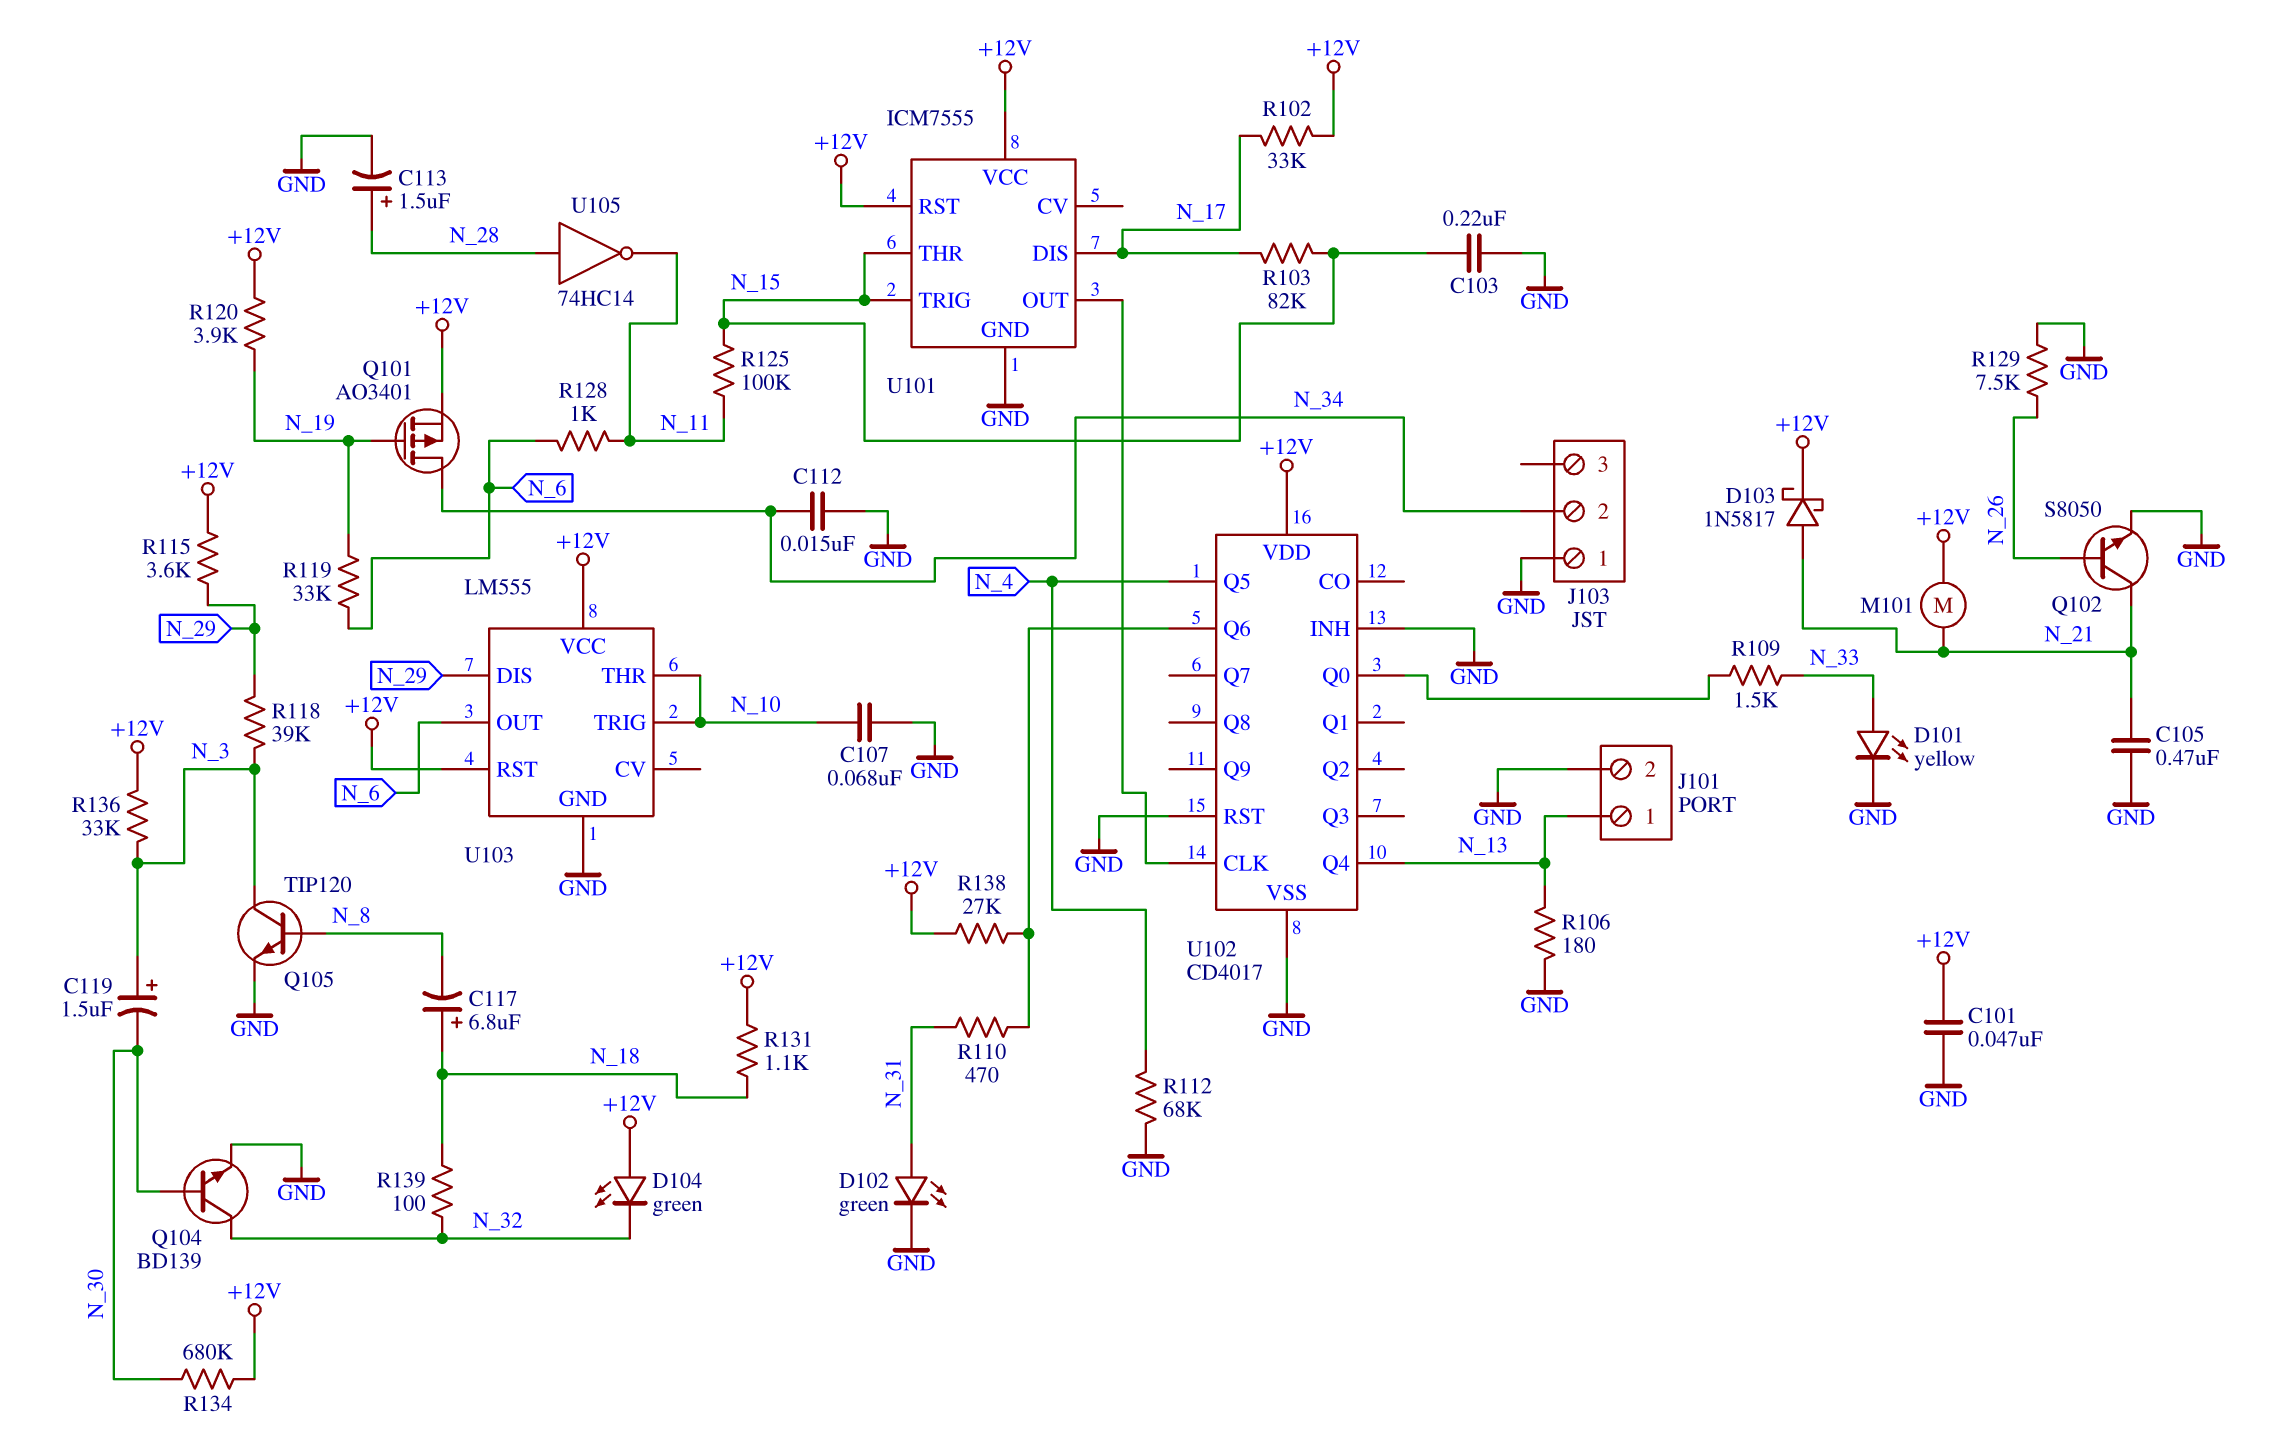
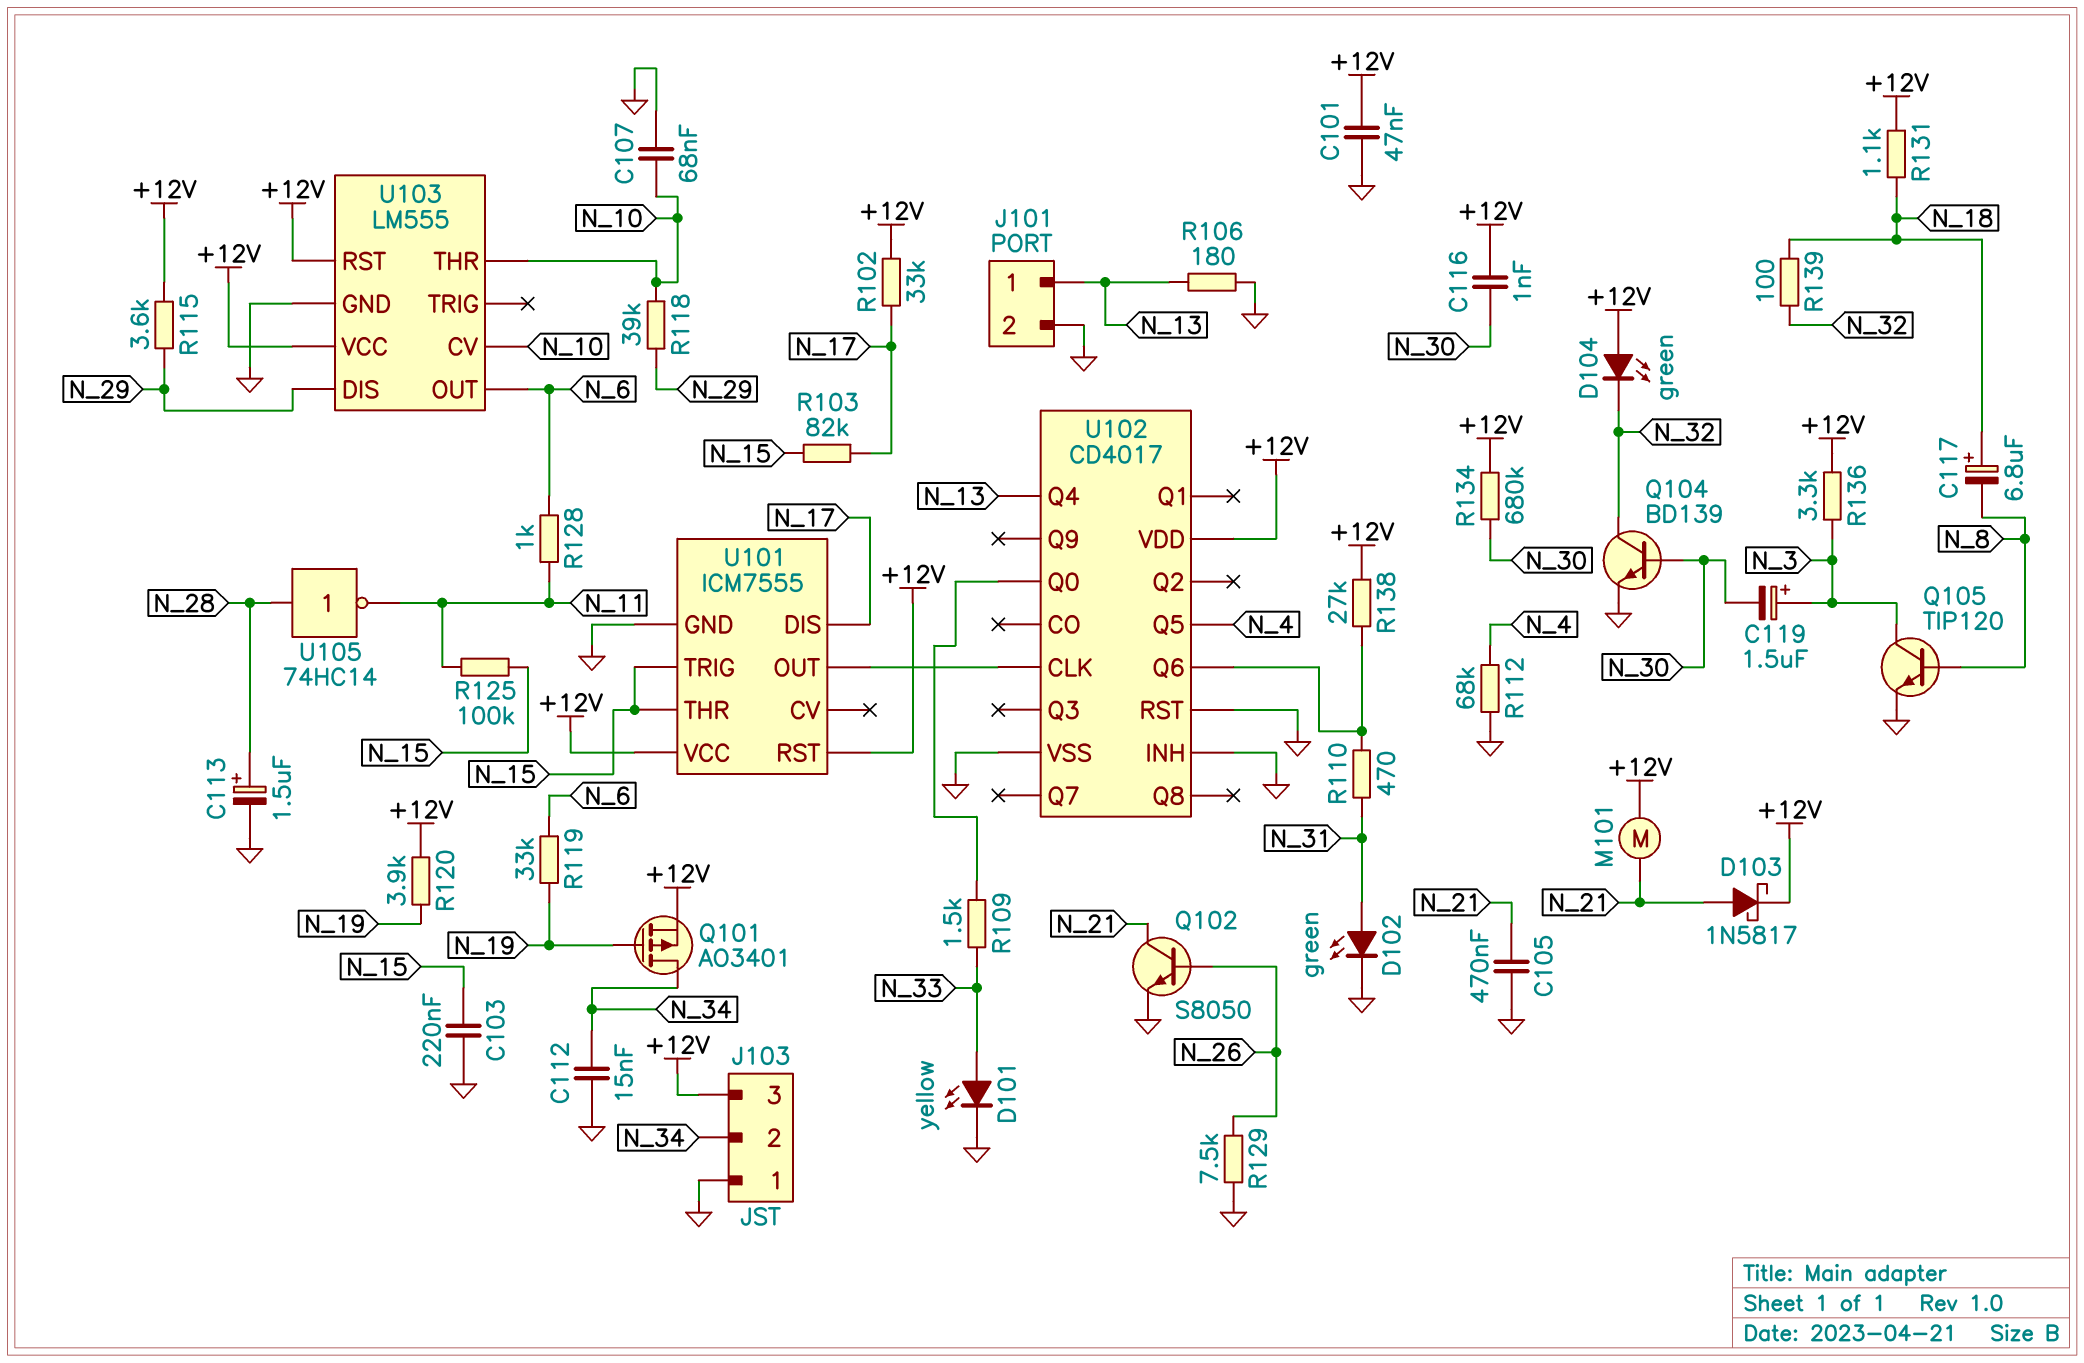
C116: none -> 1nF (+12V, N_30)
J103 pin 3: none -> +12V
R118: 39k (N_3, N_29) -> 39k (N_10, N_29)
R136: 33k (+12V, N_3) -> 3.3k (+12V, N_3)
U103 pin CV: none -> N_10
U103 pin TRIG: N_10 -> none

